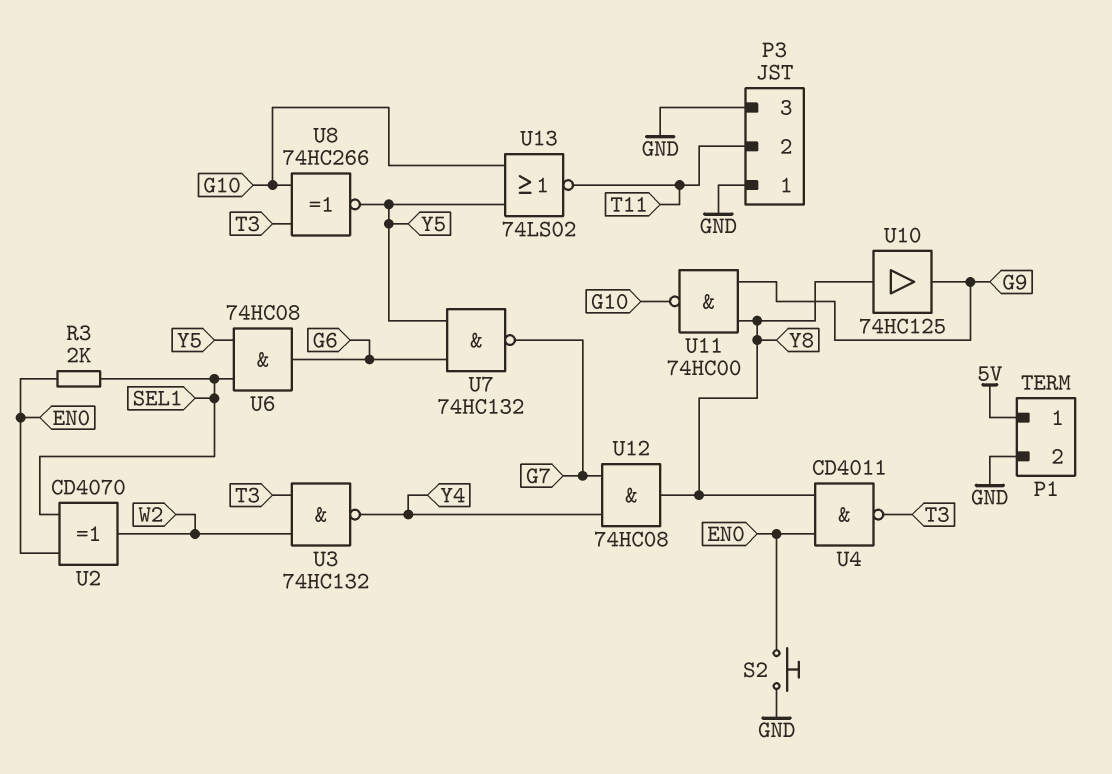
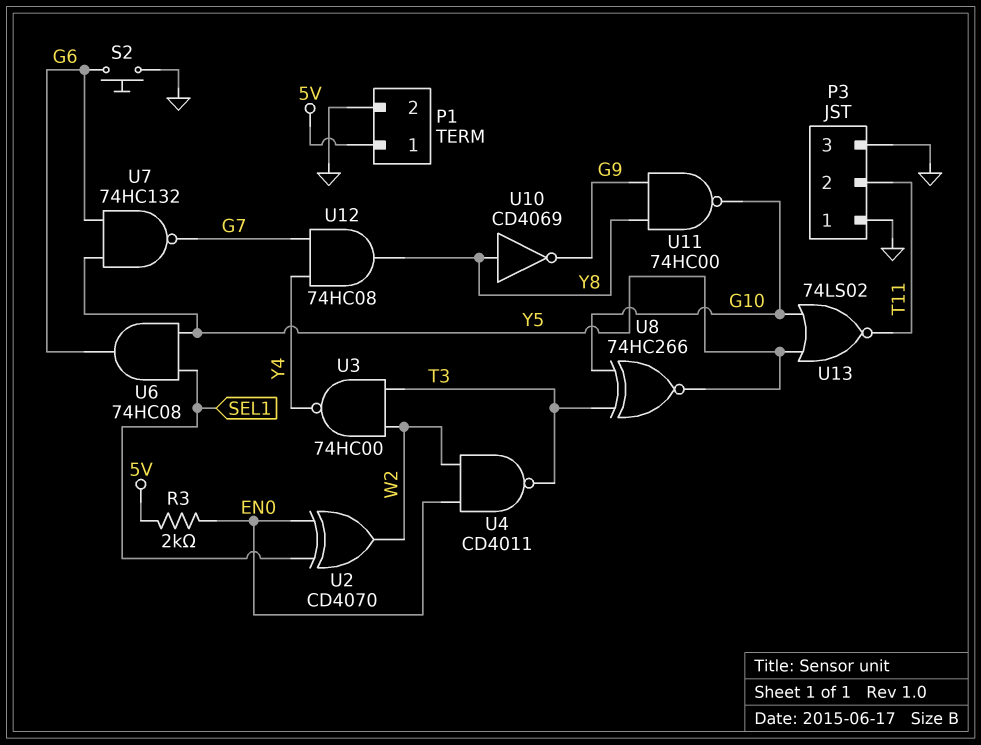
R3: 2k (EN0, SEL1) -> 2k (5V, EN0)
S2: button (EN0, GND) -> button (G6, GND)
U3: NAND 74HC132 (in T3, in W2, out Y4) -> NAND 74HC00 (in T3, in W2, out Y4)
U4: NAND CD4011 (in EN0, in Y8, out T3) -> NAND CD4011 (in EN0, in W2, out T3)
U10: buffer 74HC125 (in Y8, out G9) -> NOT CD4069 (in Y8, out G9)

